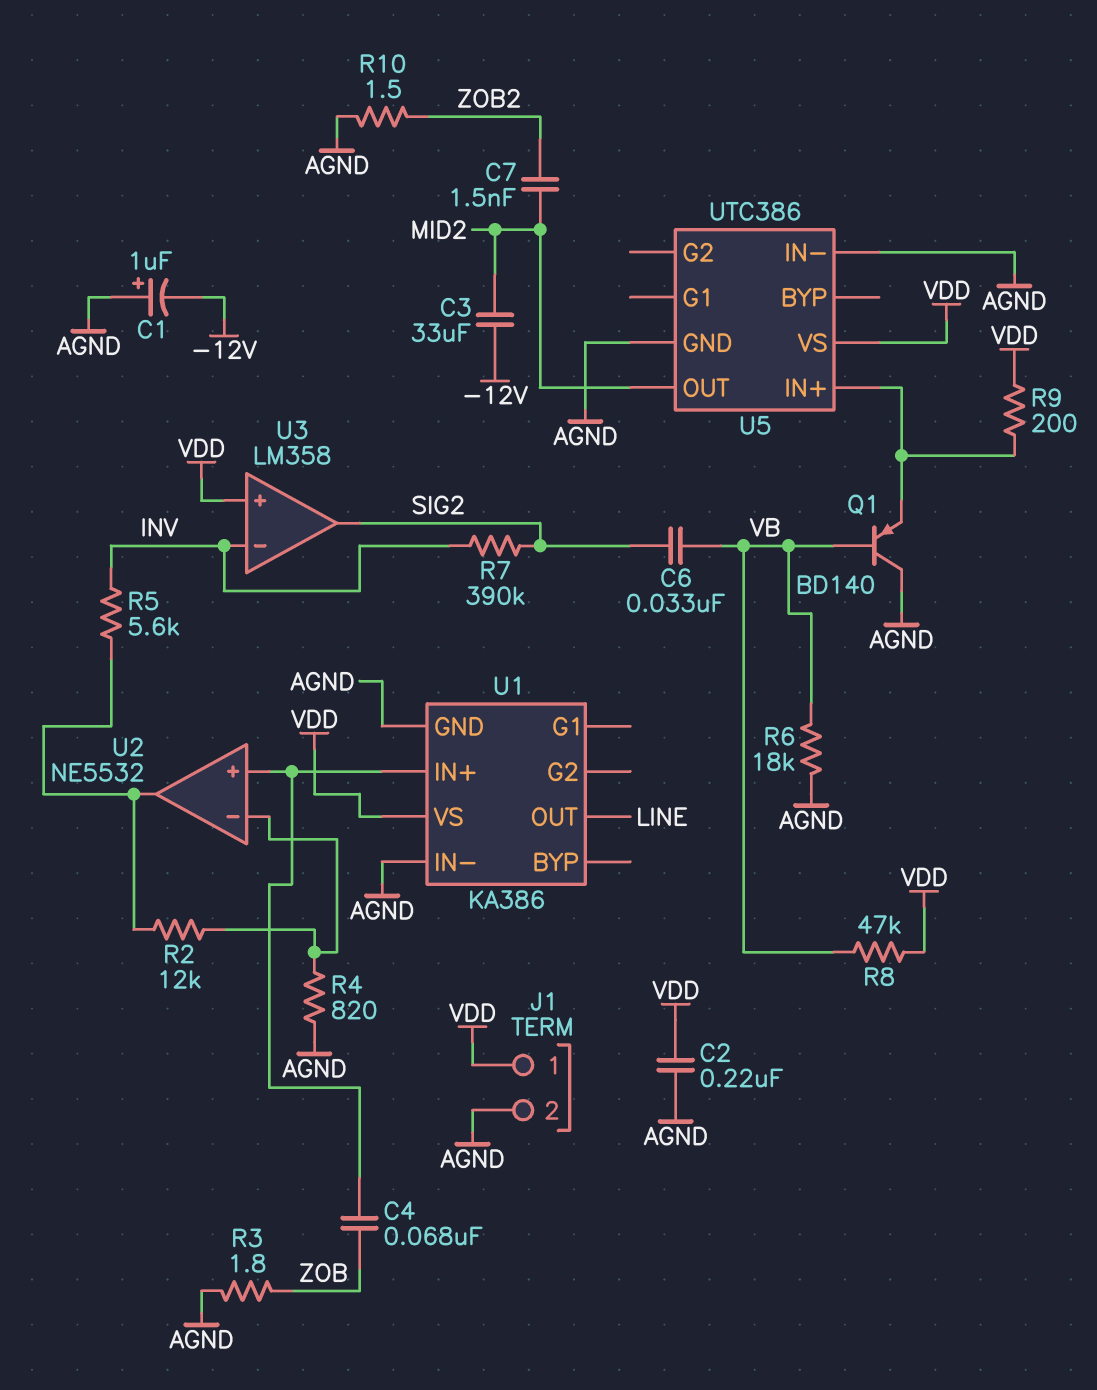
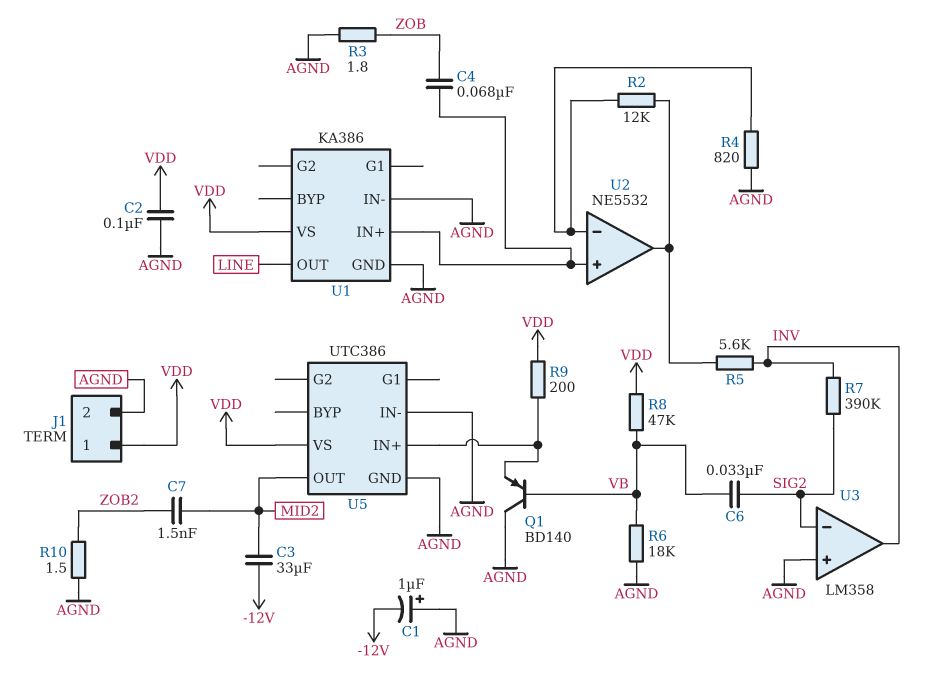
C2: 220nF (AGND, VDD) -> 100nF (AGND, VDD)
U3 pin in+: VDD -> AGND
U3 pin in-: INV -> SIG2
U3 pin out: SIG2 -> INV

